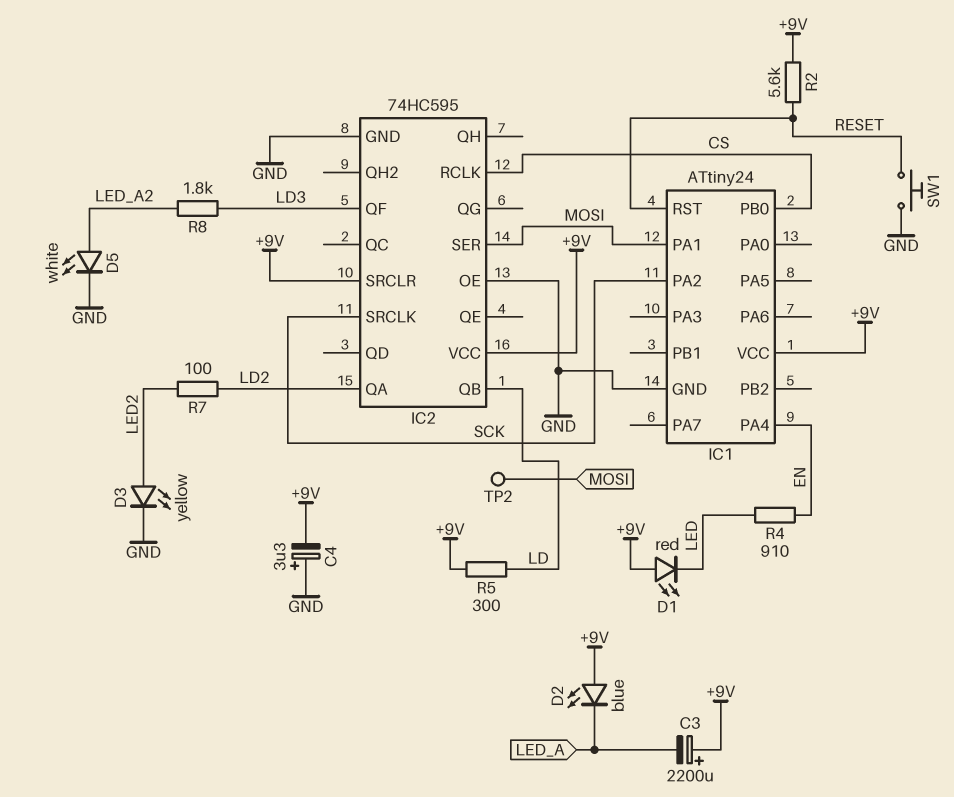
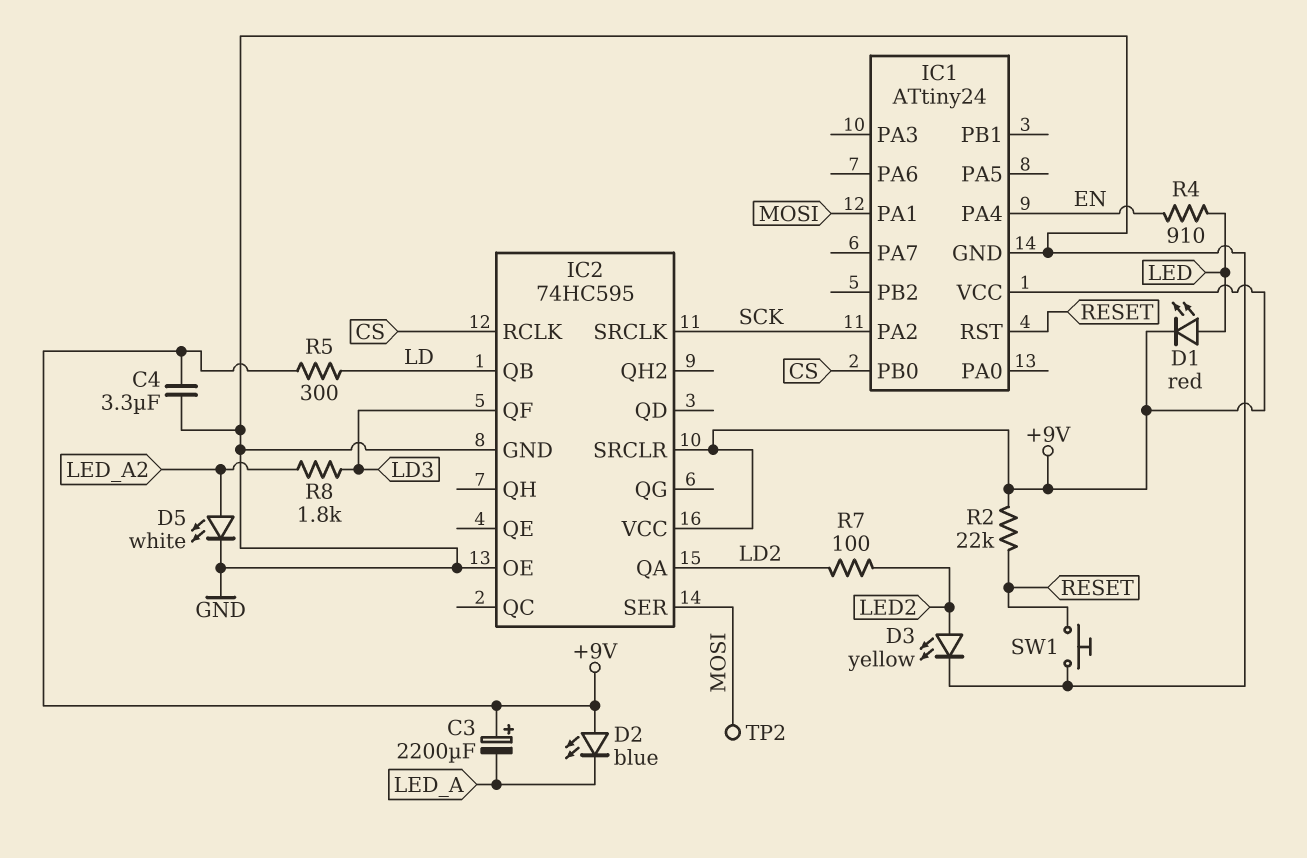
C4: 3.3uF (plus GND, minus +9V) -> 3.3uF (+9V, GND)
D1: LED red (A +9V, K LED) -> LED red (A LED, K +9V)
R2: 5.6k (+9V, RESET) -> 22k (+9V, RESET)

